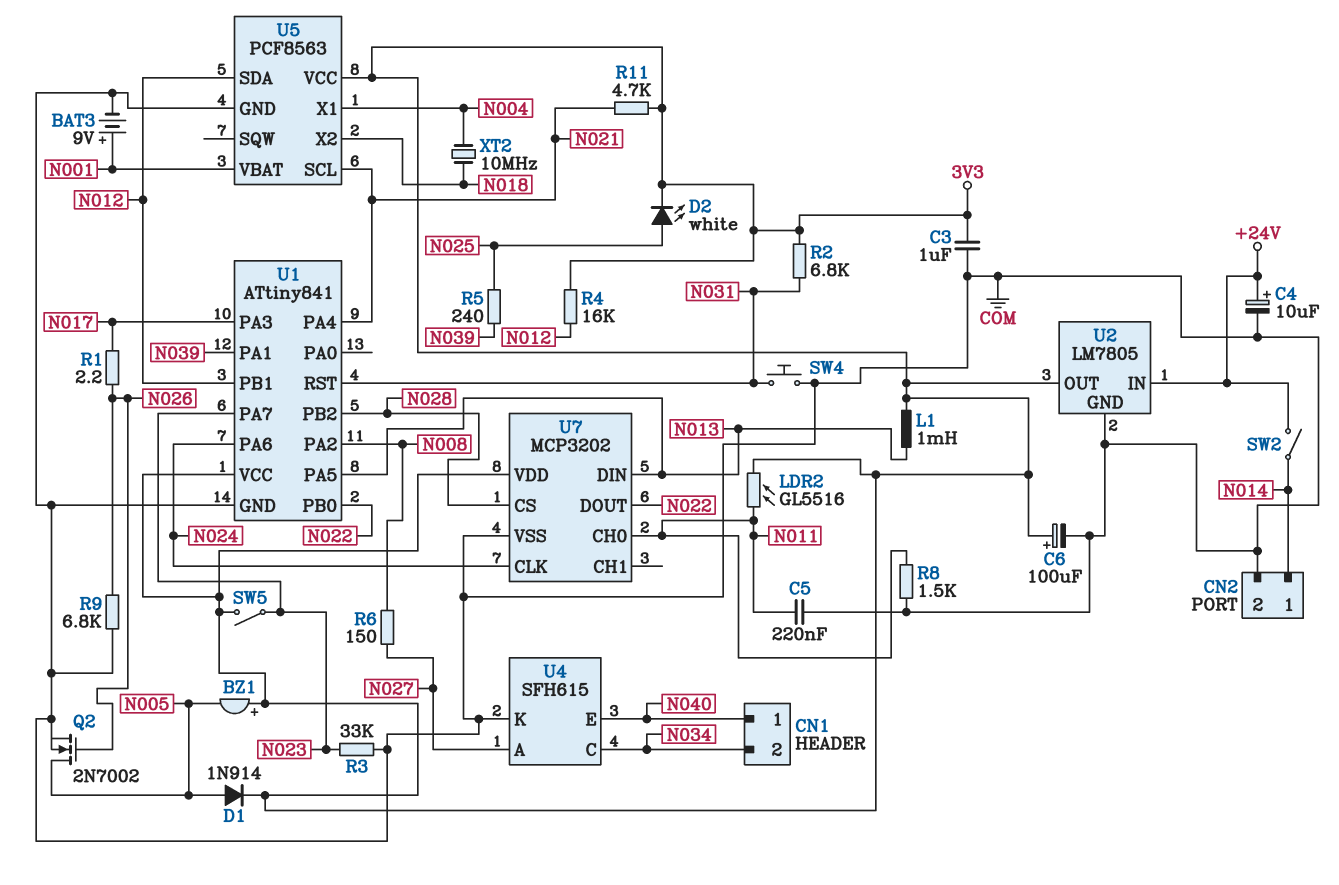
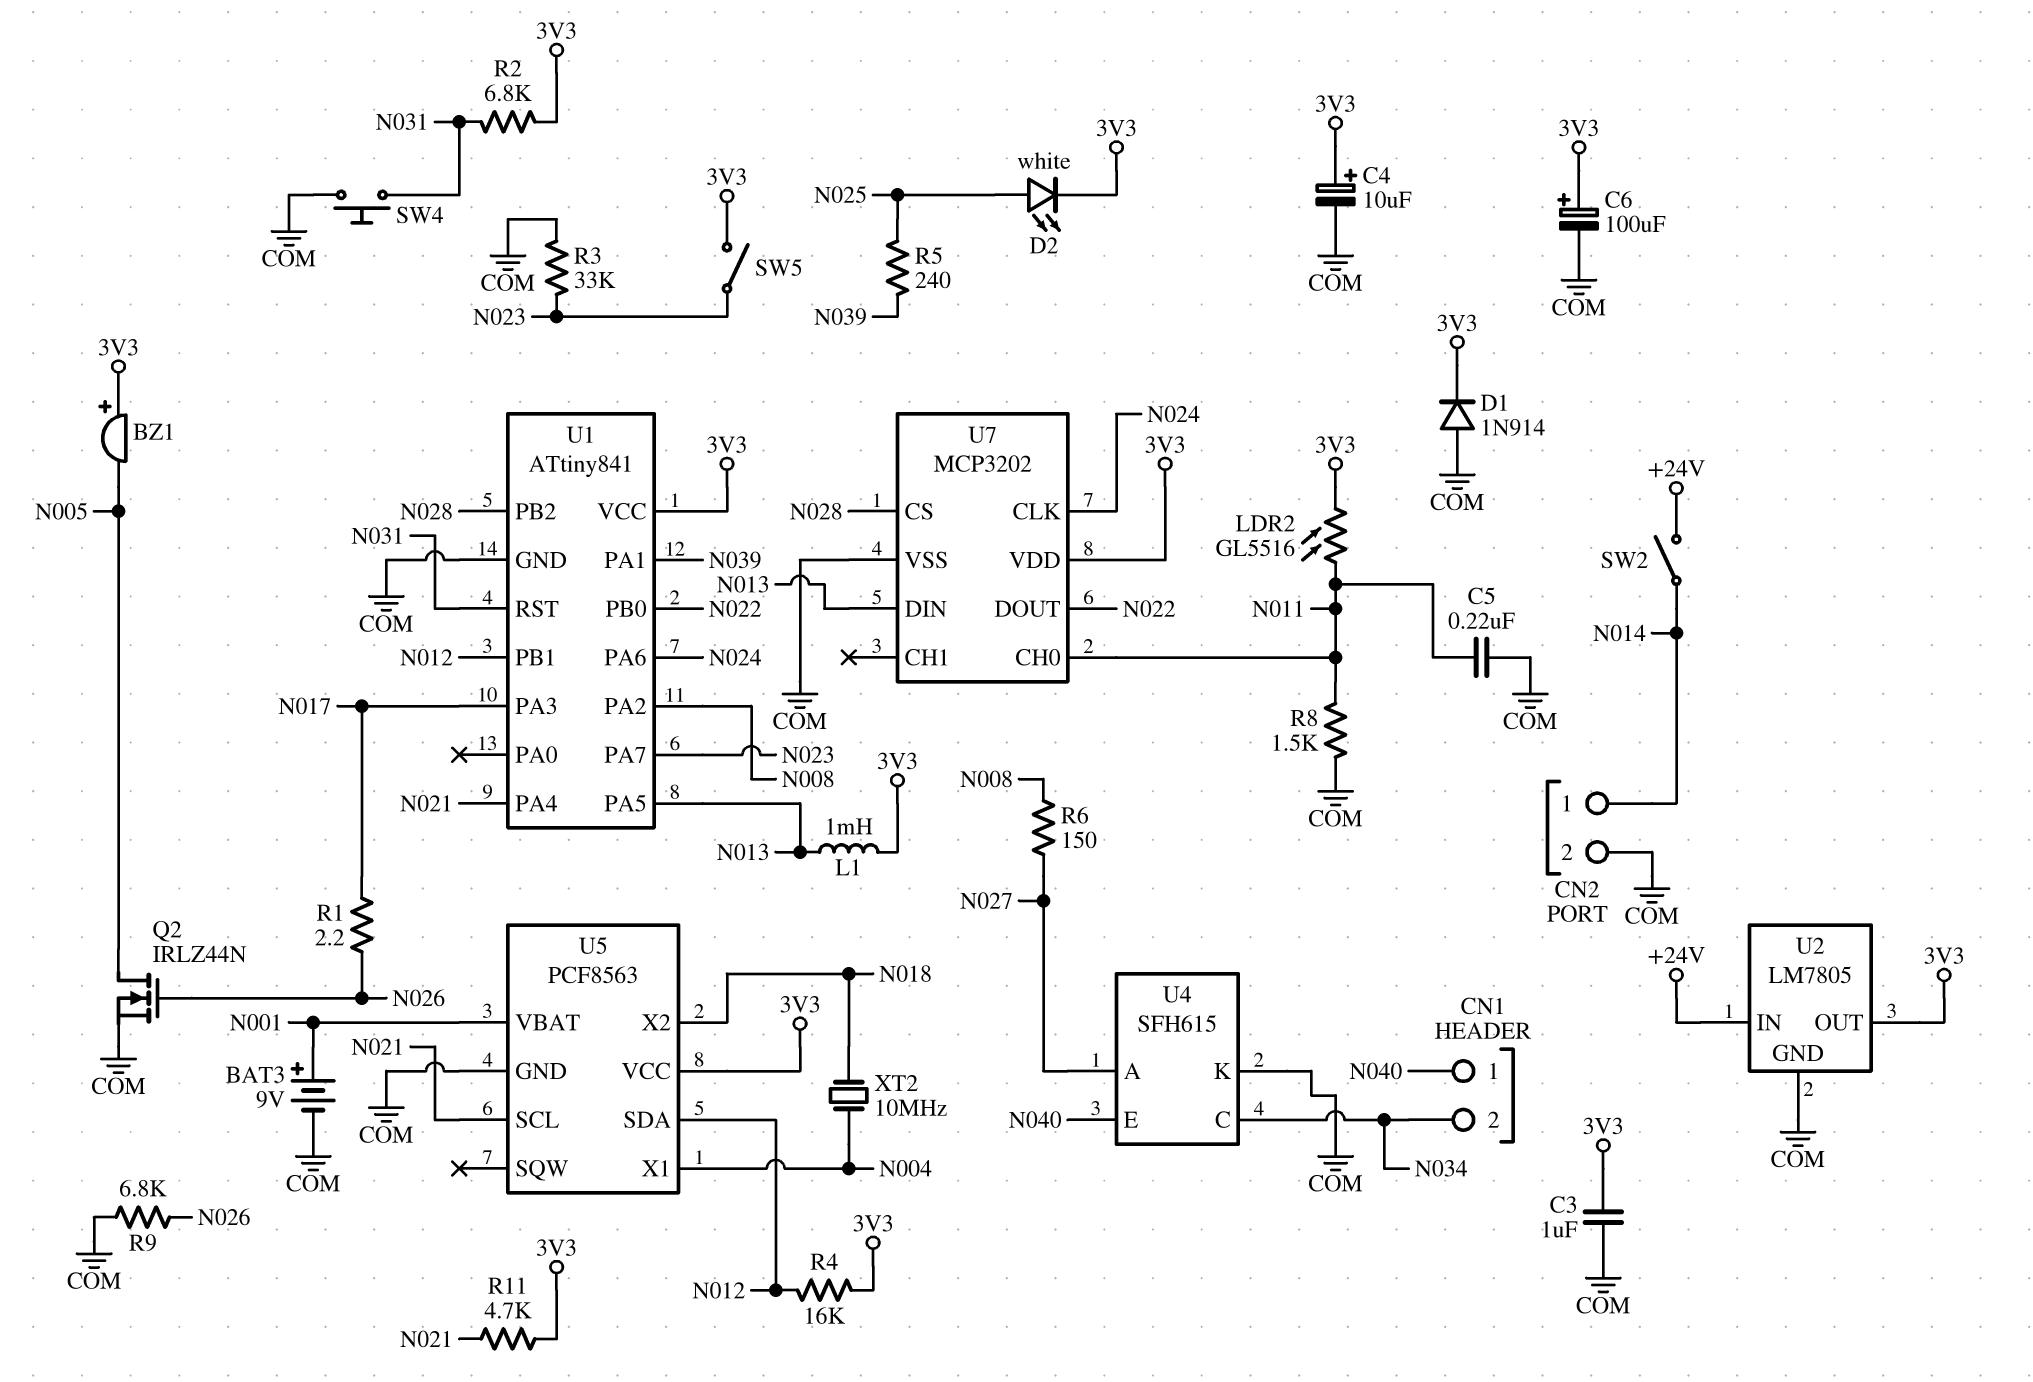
C4: 10uF (plus +24V, minus COM) -> 10uF (plus 3V3, minus COM)
D1: diode 1N914 (A N005, K 3V3) -> diode 1N914 (A COM, K 3V3)
Q2: NMOS 2N7002 (G N026, D N005, S COM) -> NMOS IRLZ44N (G N026, D N005, S COM)

